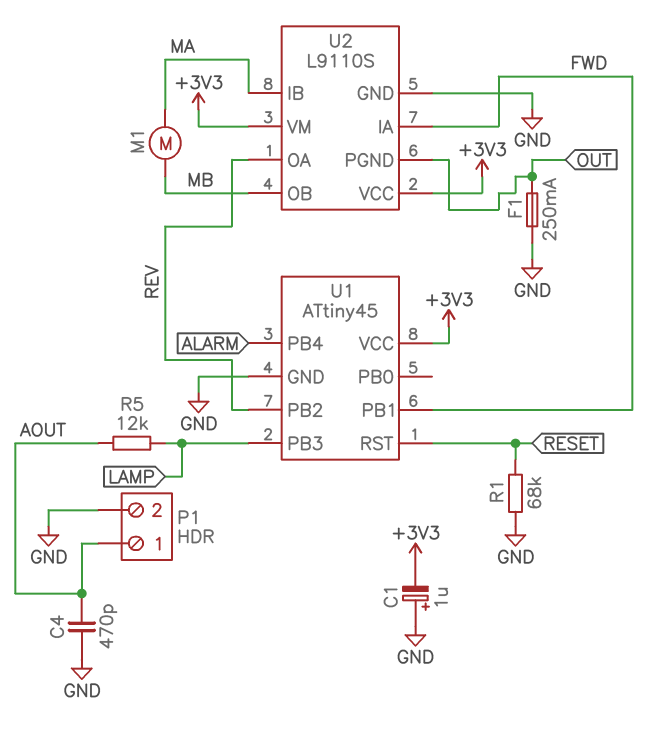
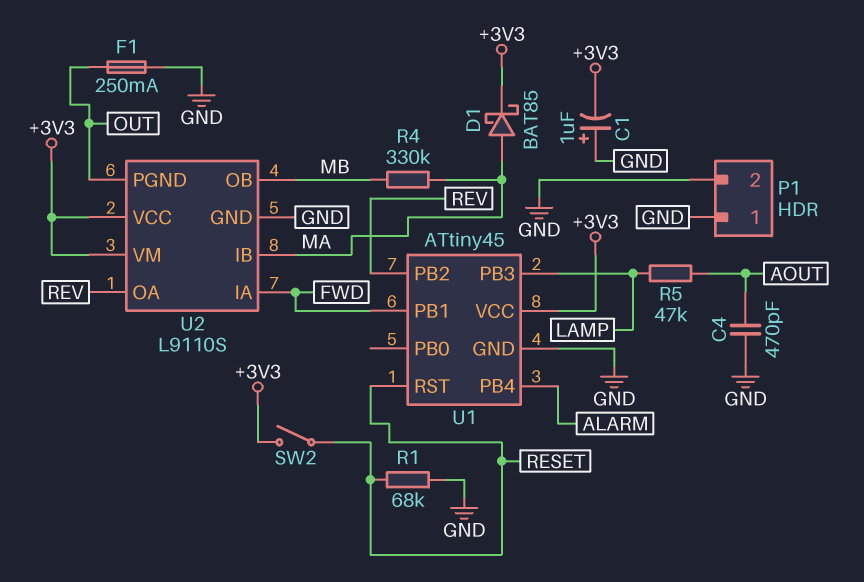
D1: none -> schottky BAT85 (A MA, K +3V3)
M1: motor (MA, MB) -> none
P1 pin 1: AOUT -> GND
R4: none -> 330k (MA, MB)
R5: 12k (AOUT, LAMP) -> 47k (AOUT, LAMP)
SW2: none -> switch (+3V3, RESET)

